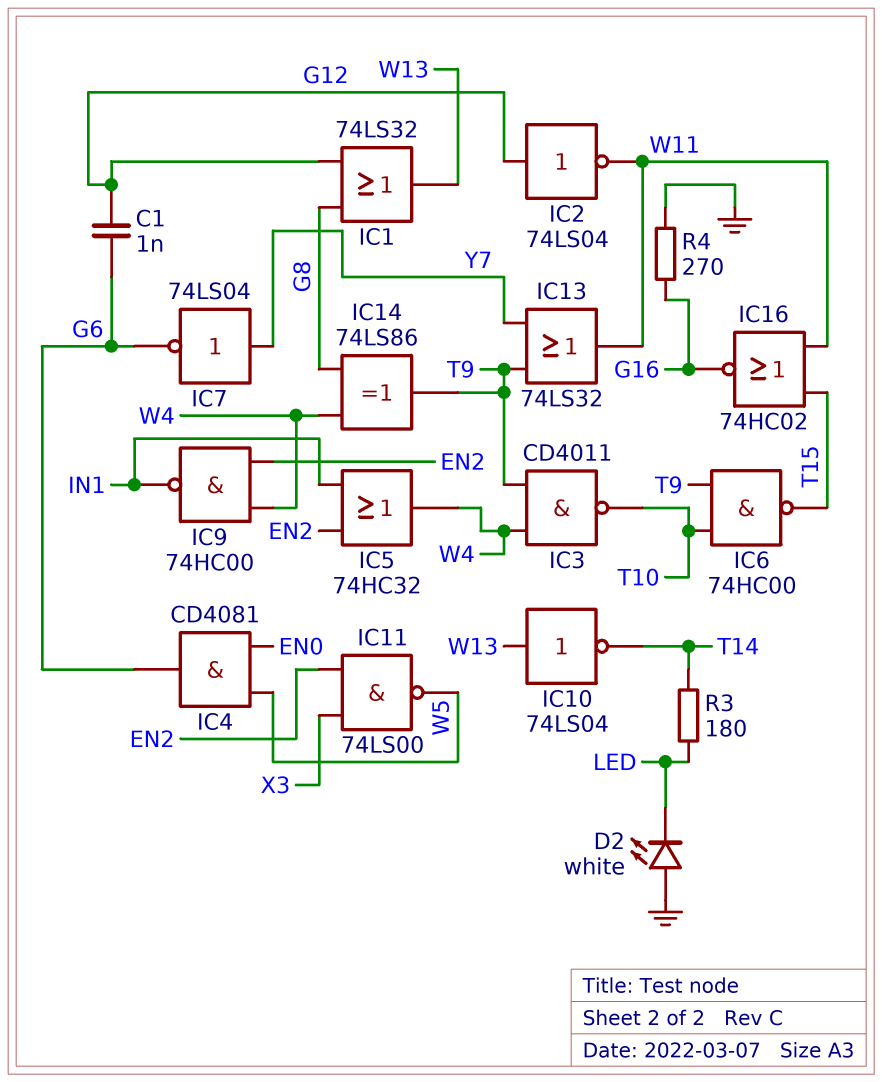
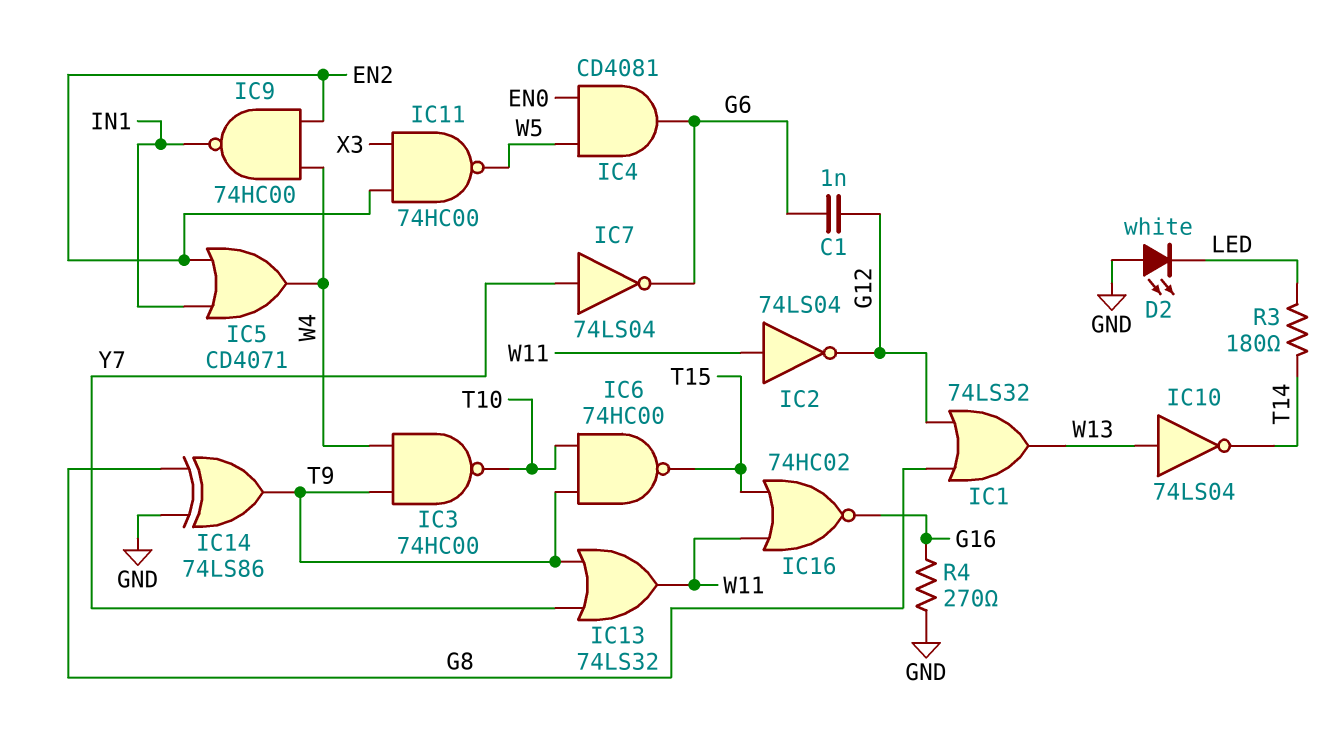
IC2: NOT 74LS04 (in G12, out W11) -> NOT 74LS04 (in W11, out G12)
IC3: NAND CD4011 (in T9, in W4, out T10) -> NAND 74HC00 (in T9, in W4, out T10)
IC5: OR 74HC32 (in EN2, in IN1, out W4) -> OR CD4071 (in EN2, in IN1, out W4)
IC11: NAND 74LS00 (in EN2, in X3, out W5) -> NAND 74HC00 (in EN2, in X3, out W5)
IC14: XOR 74LS86 (in G8, in W4, out T9) -> XOR 74LS86 (in G8, in GND, out T9)

